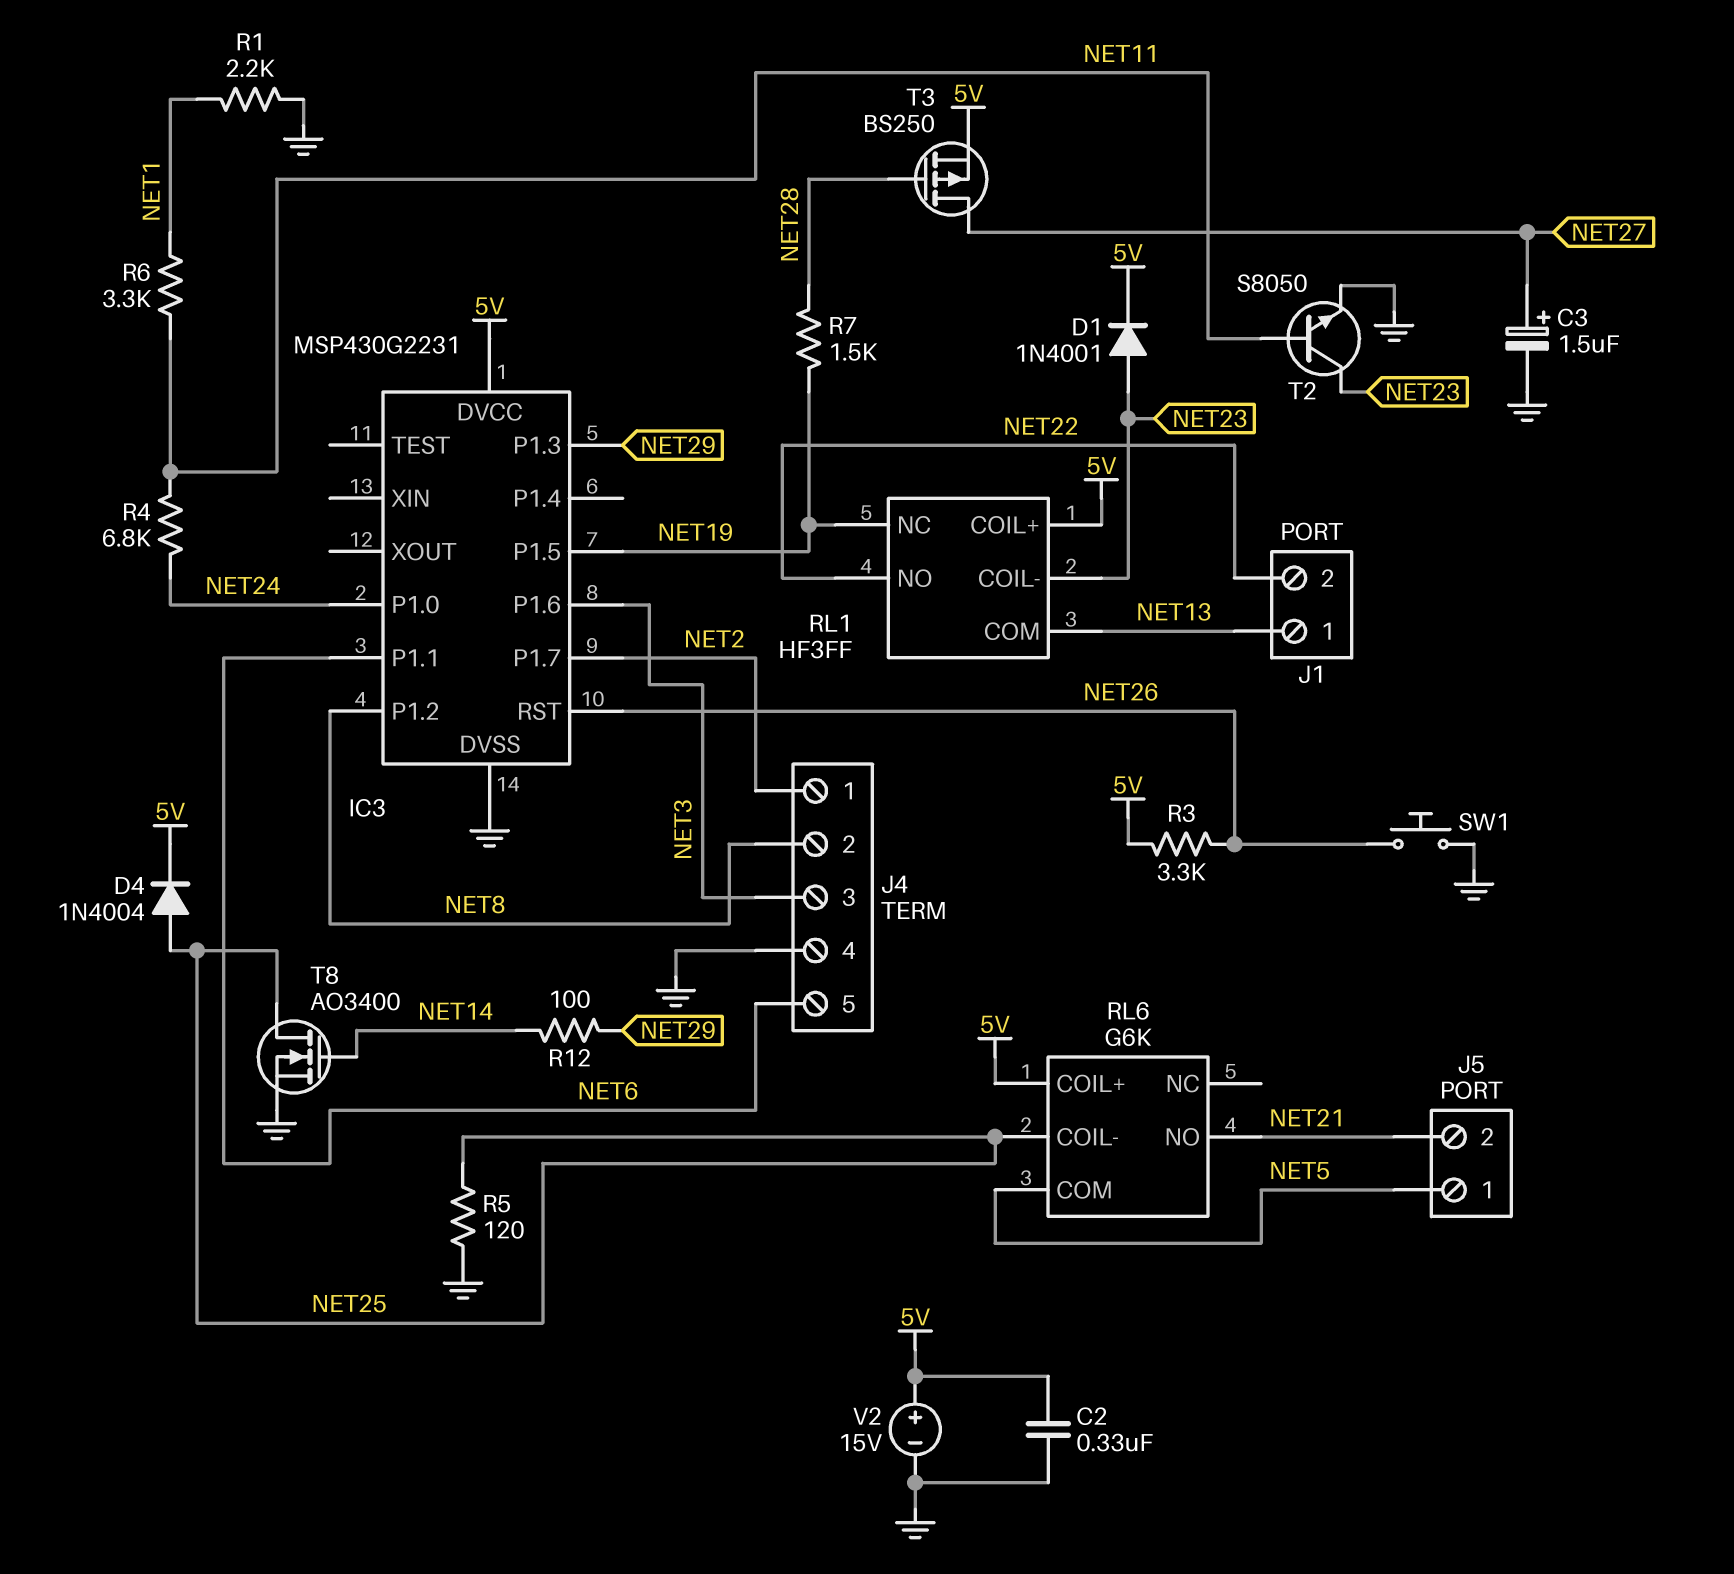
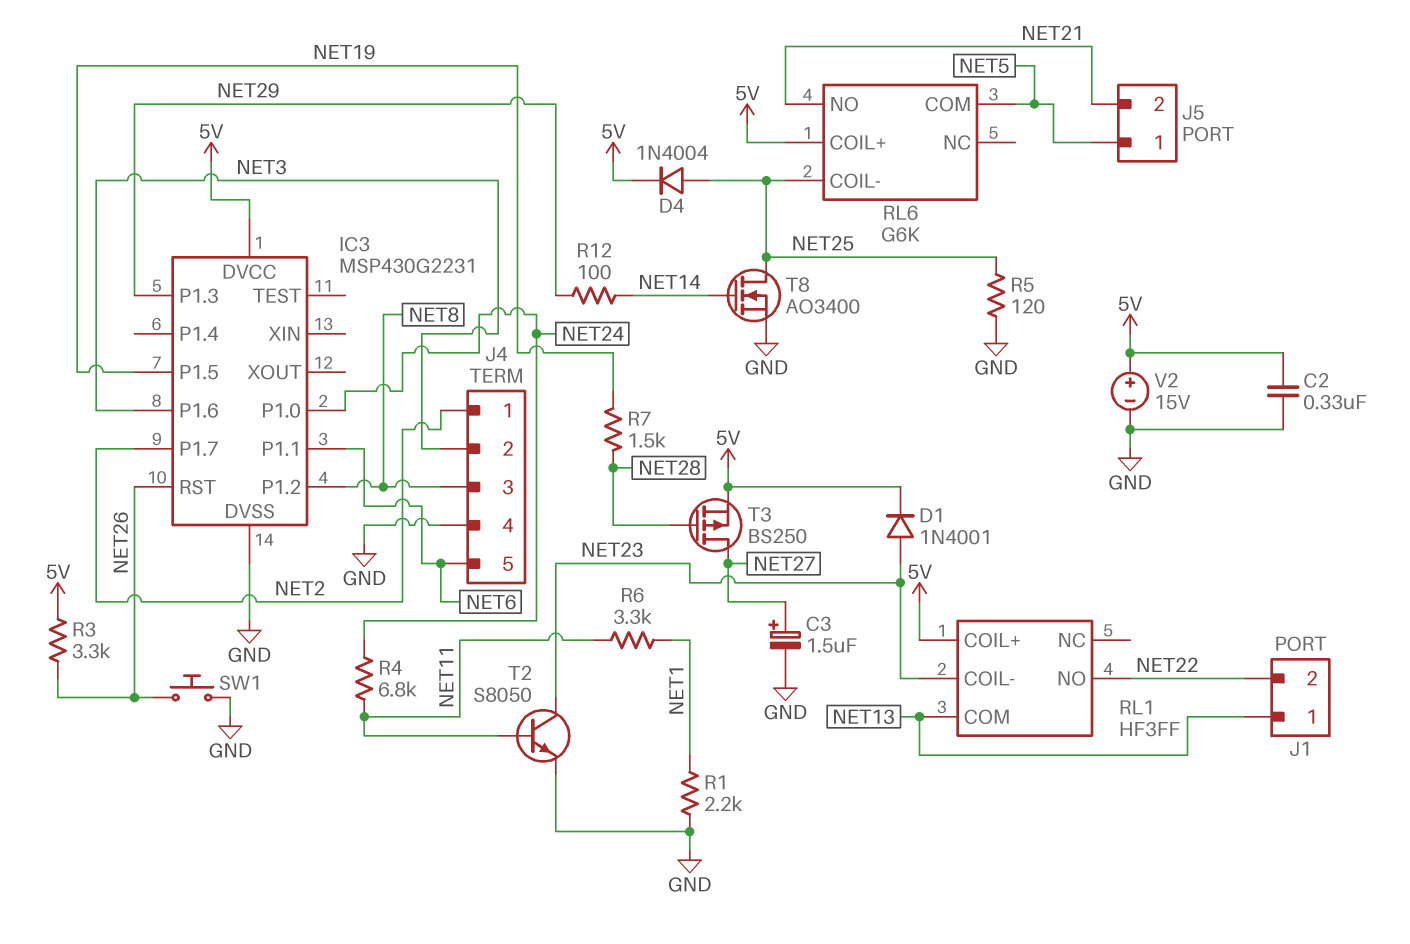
J4 pin 2: NET8 -> NET3
J4 pin 3: NET3 -> NET8
RL1 pin NC: NET19 -> none

